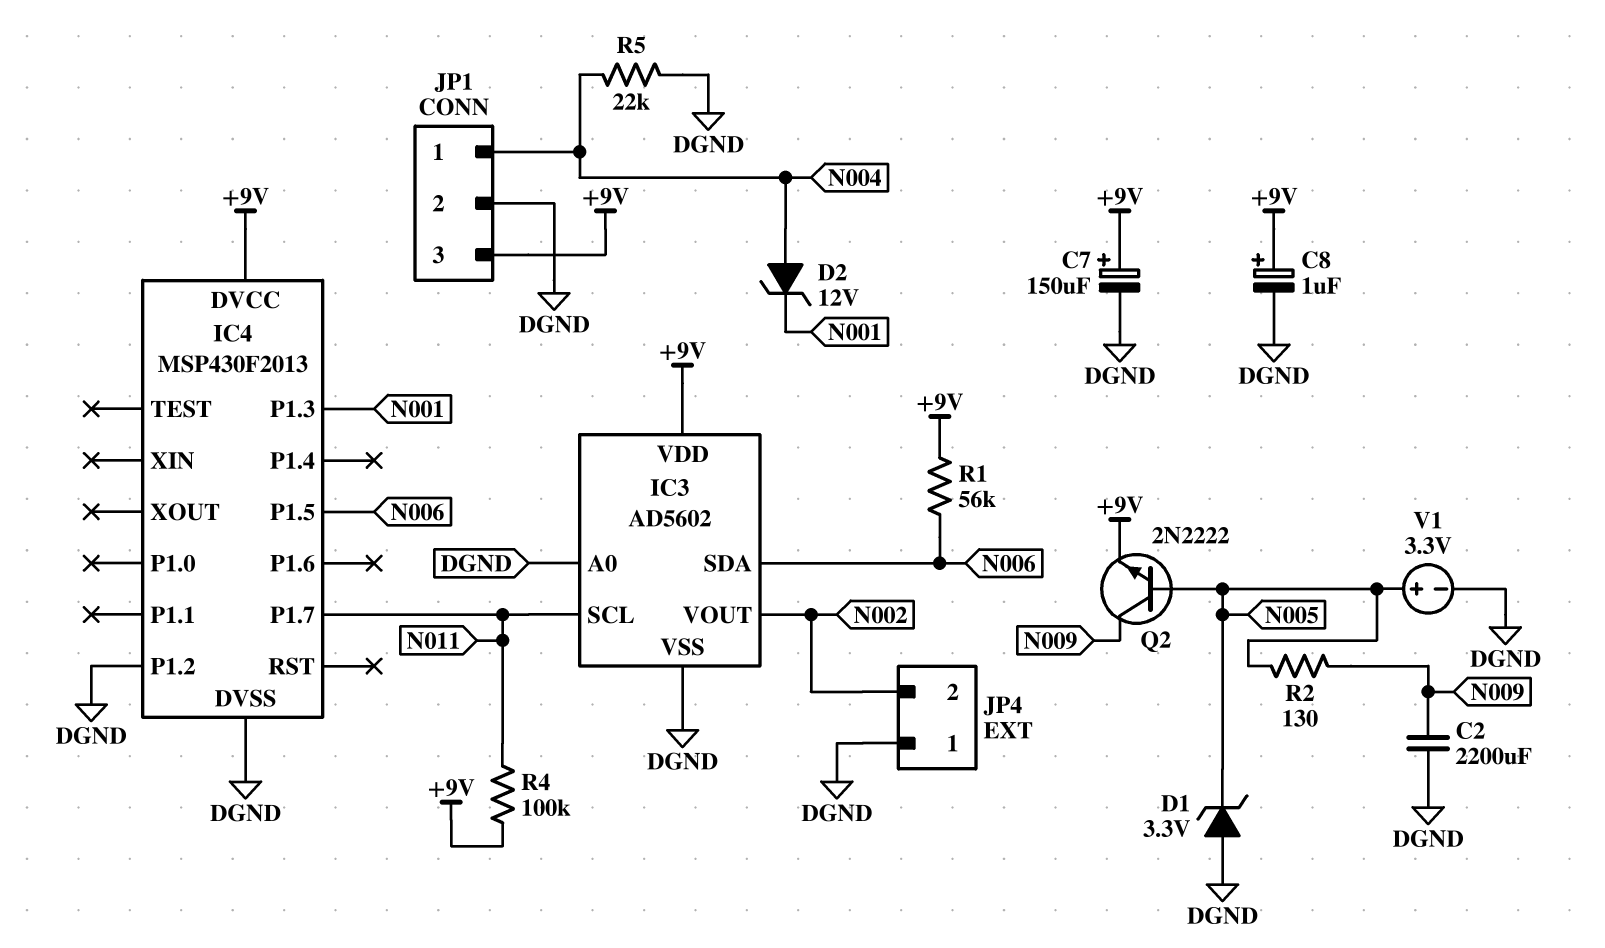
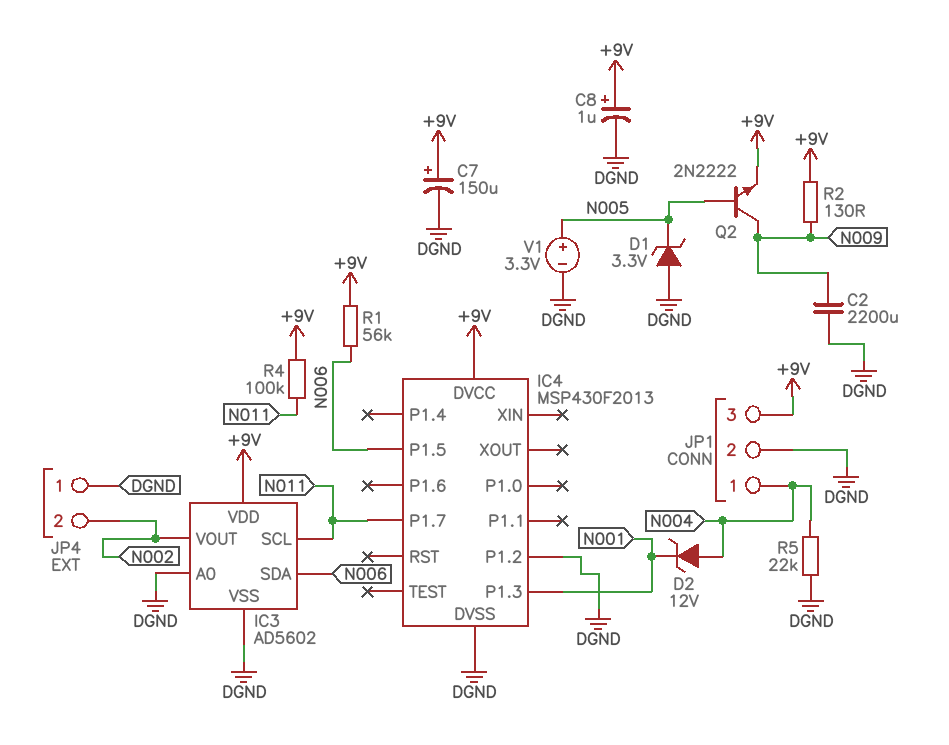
R2: 130 (N005, N009) -> 130 (+9V, N009)

